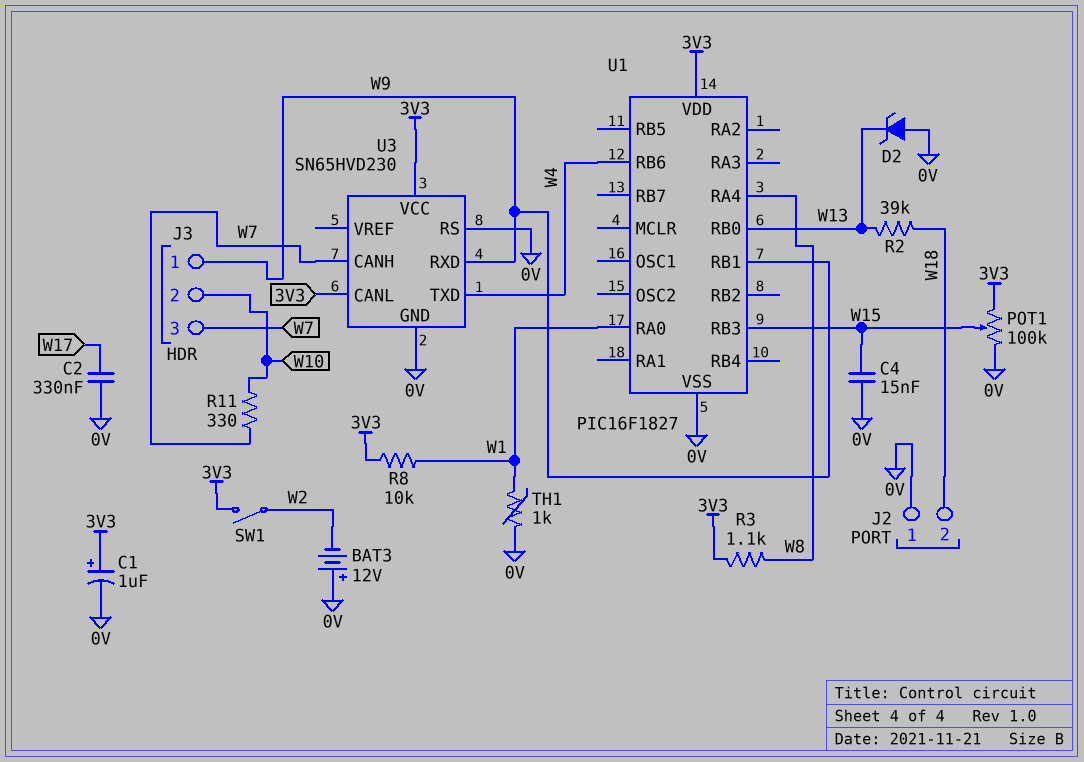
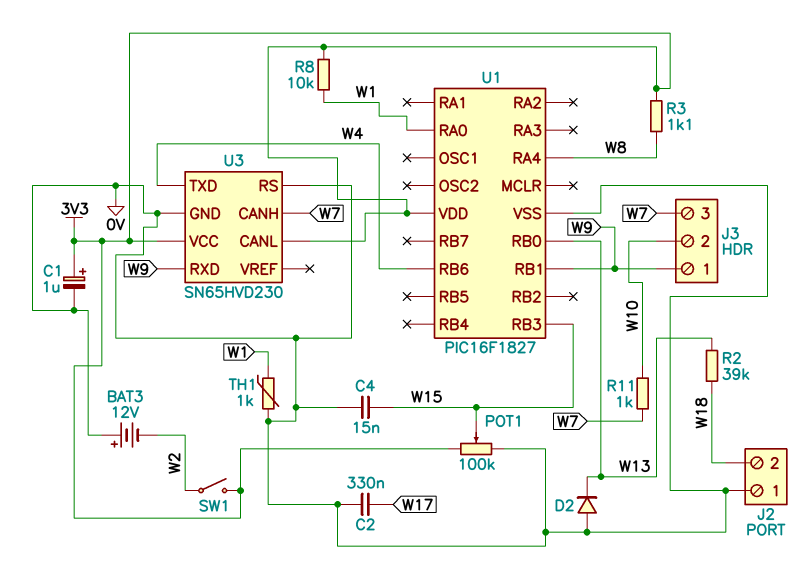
D2: zener (A 0V, K W13) -> diode (A 0V, K W13)
R11: 330 (W7, W10) -> 1k (W7, W10)

